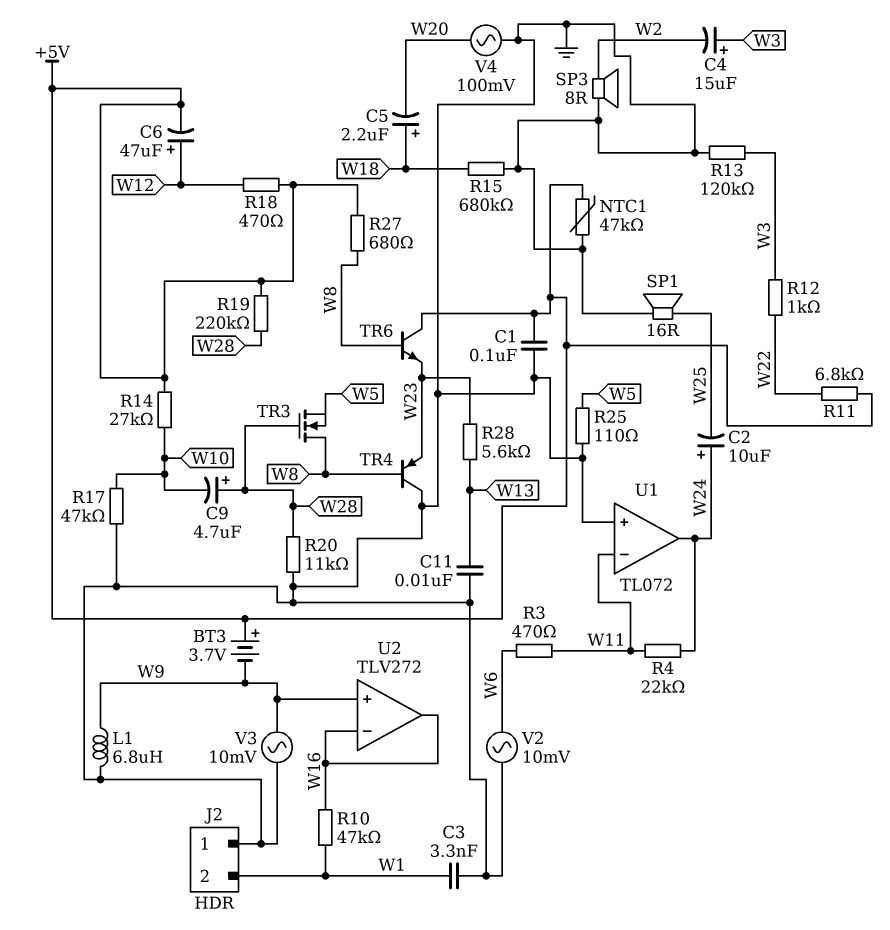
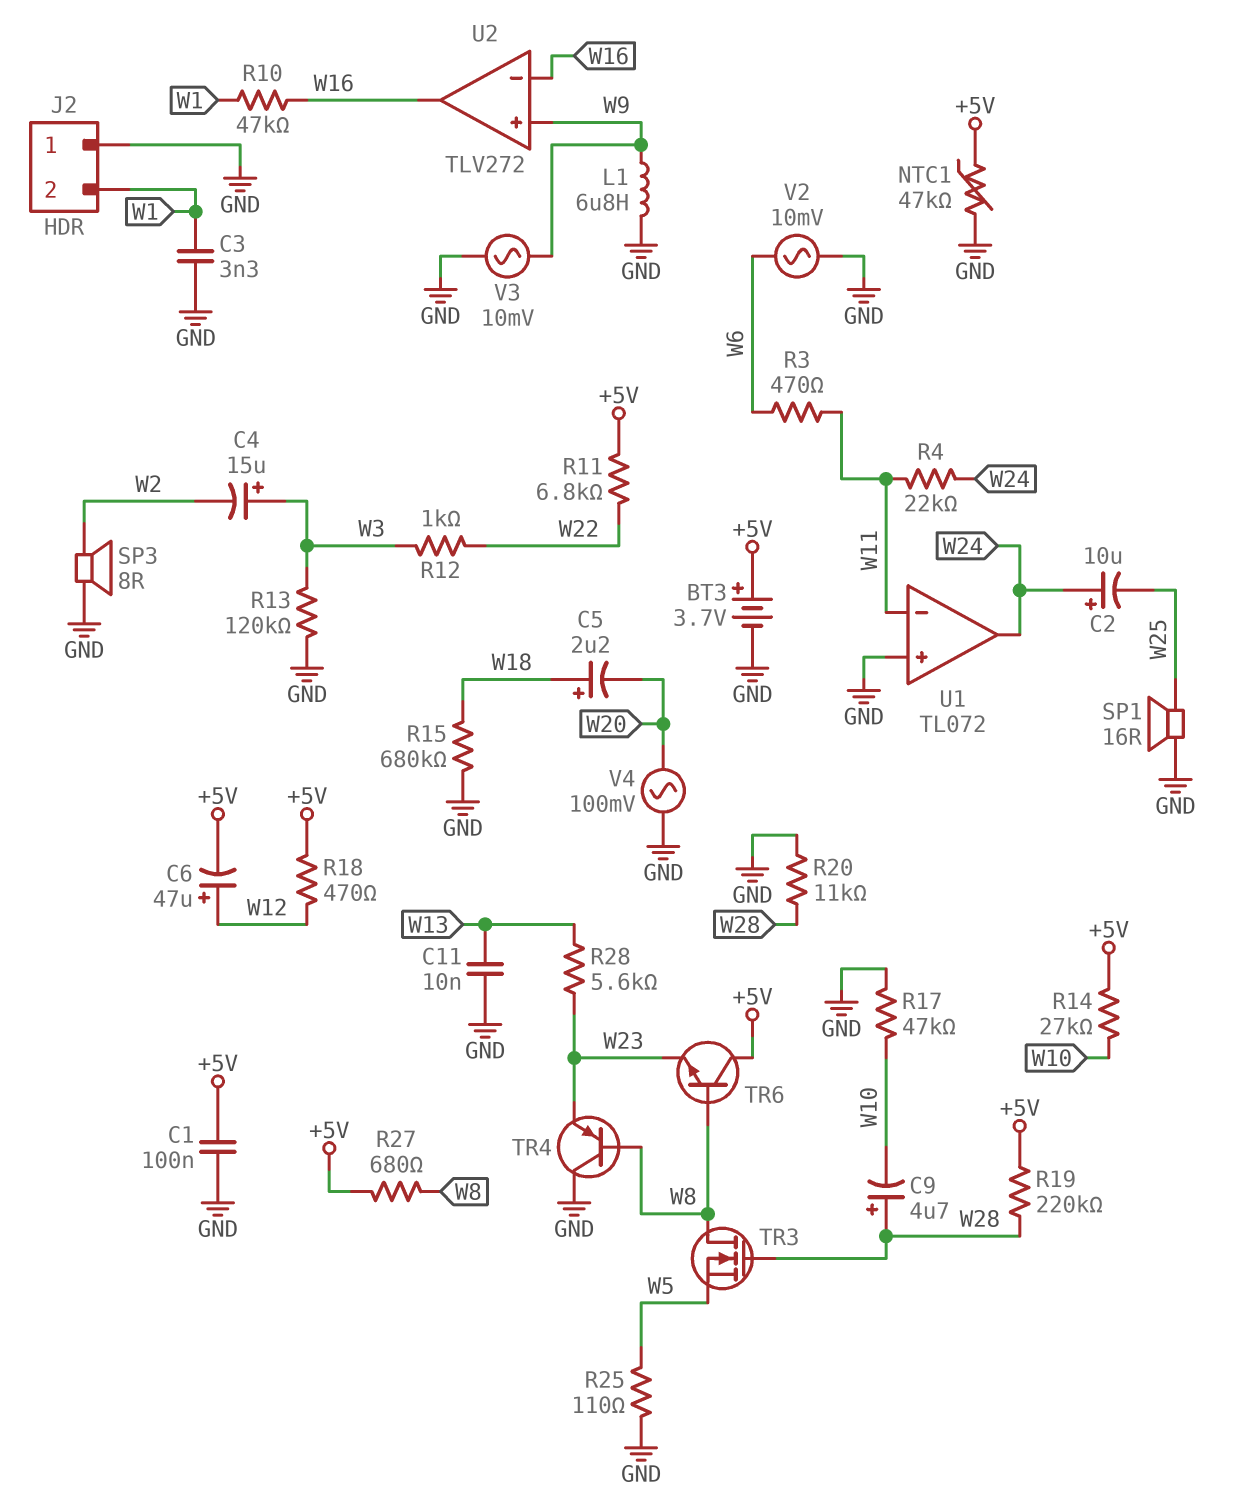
BT3: 3.7V (plus +5V, minus W9) -> 3.7V (plus +5V, minus GND)

